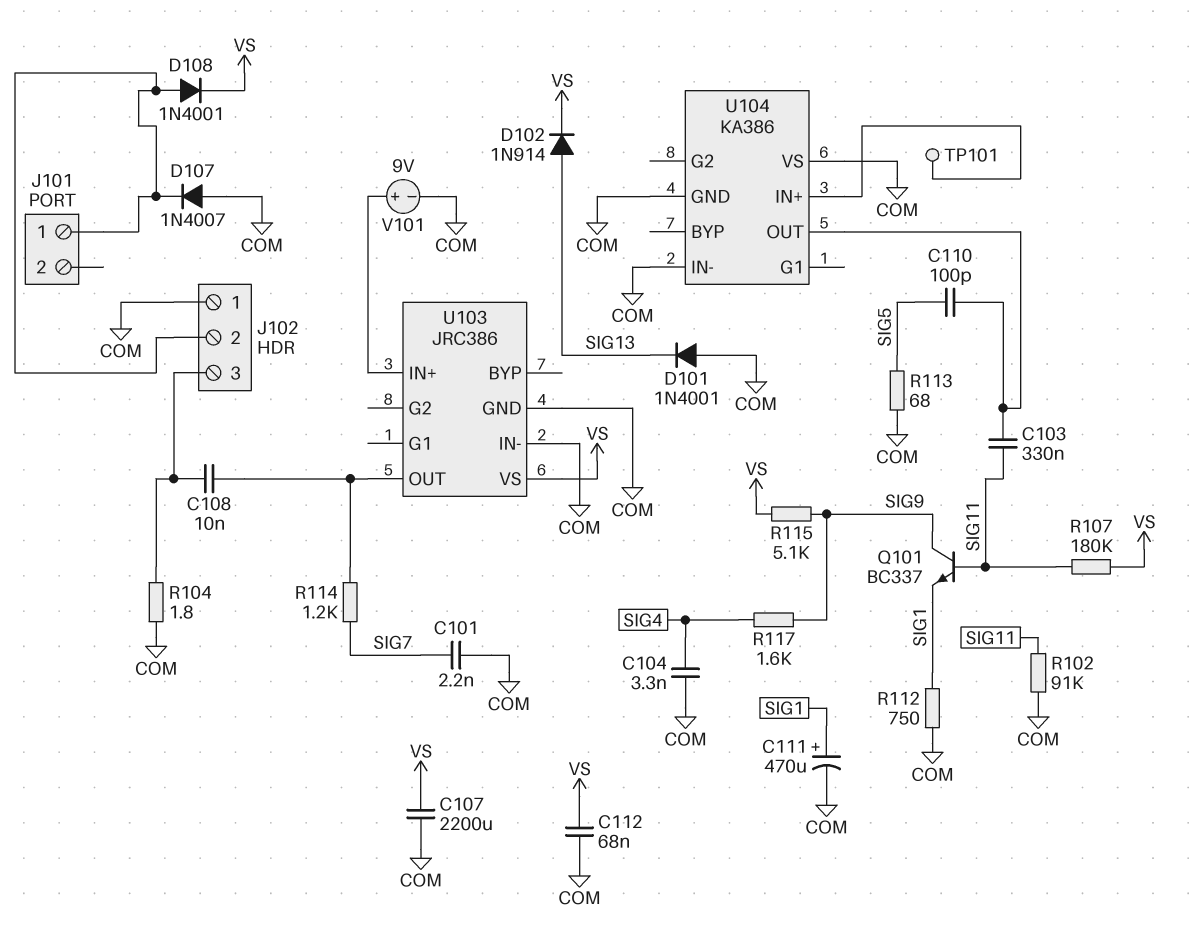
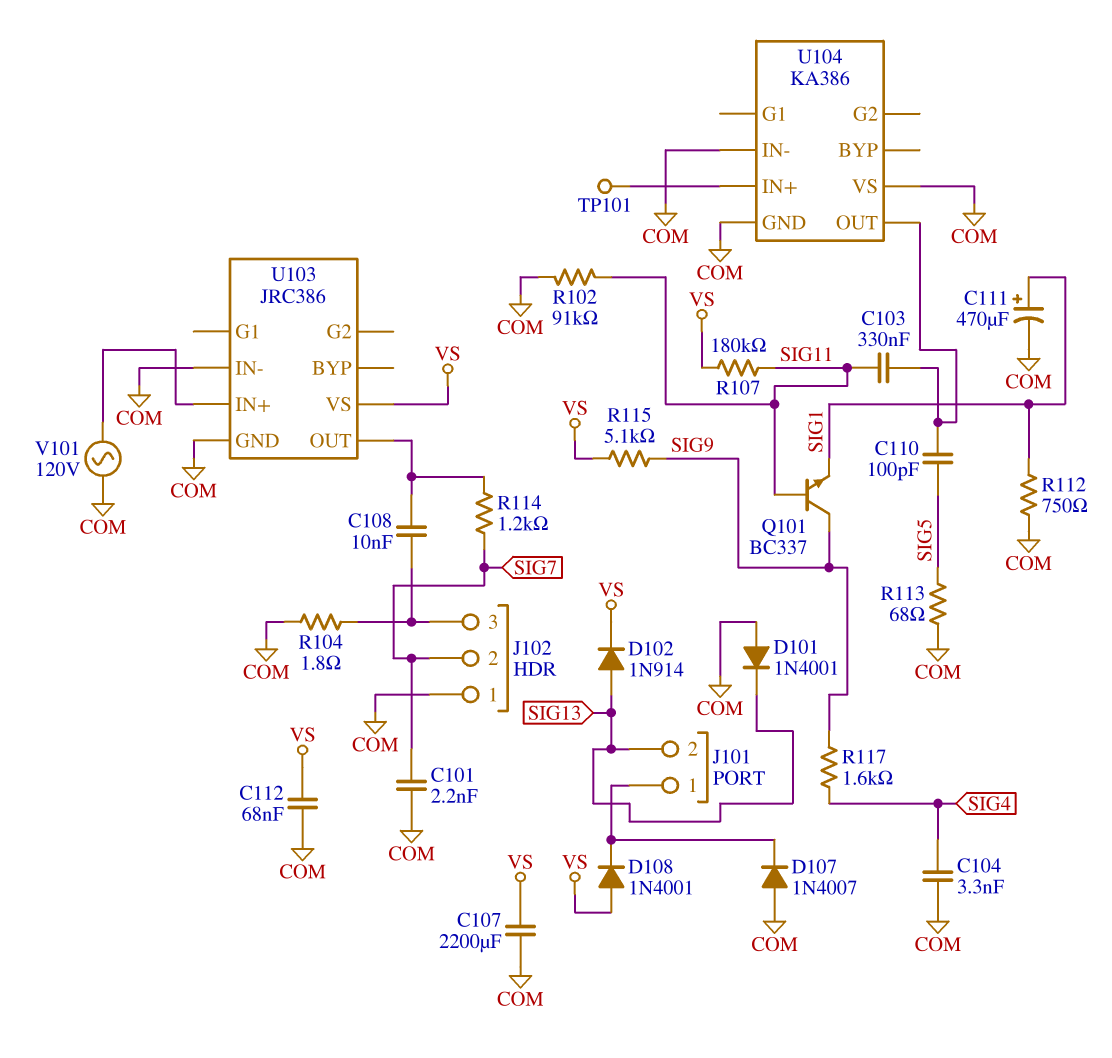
D108: diode 1N4001 (A J101/1, K VS) -> diode 1N4001 (A VS, K J101/1)
J101 pin 2: none -> SIG13
J102 pin 2: J101/1 -> SIG7
V101: 9V (plus U103/IN+, minus COM) -> AC 120V (COM, U103/IN+)

